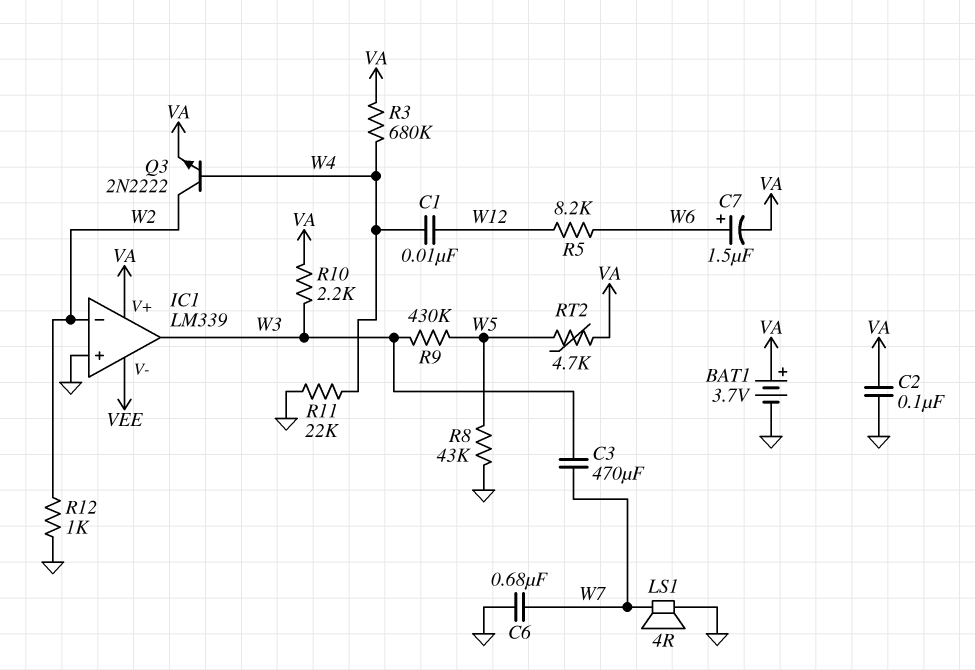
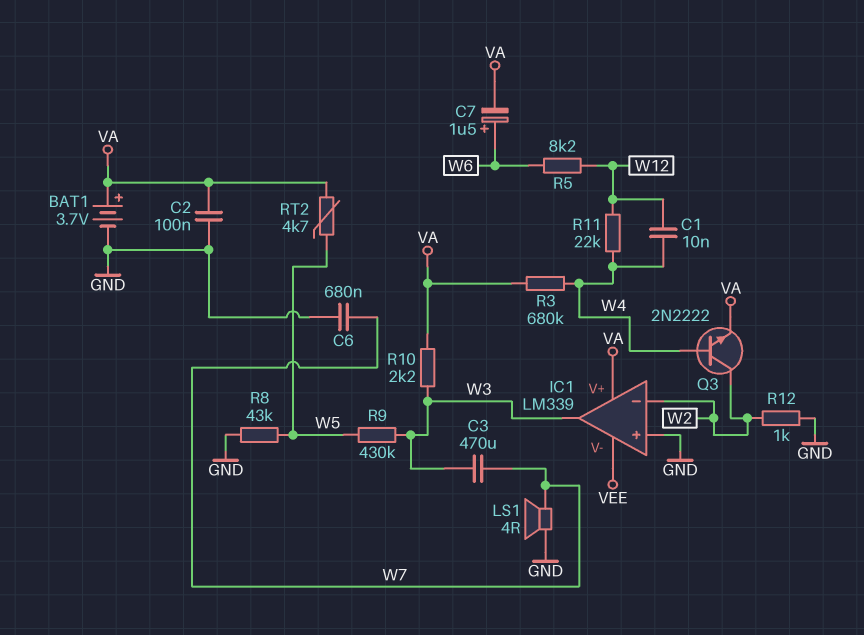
R11: 22k (GND, W4) -> 22k (W4, W12)

